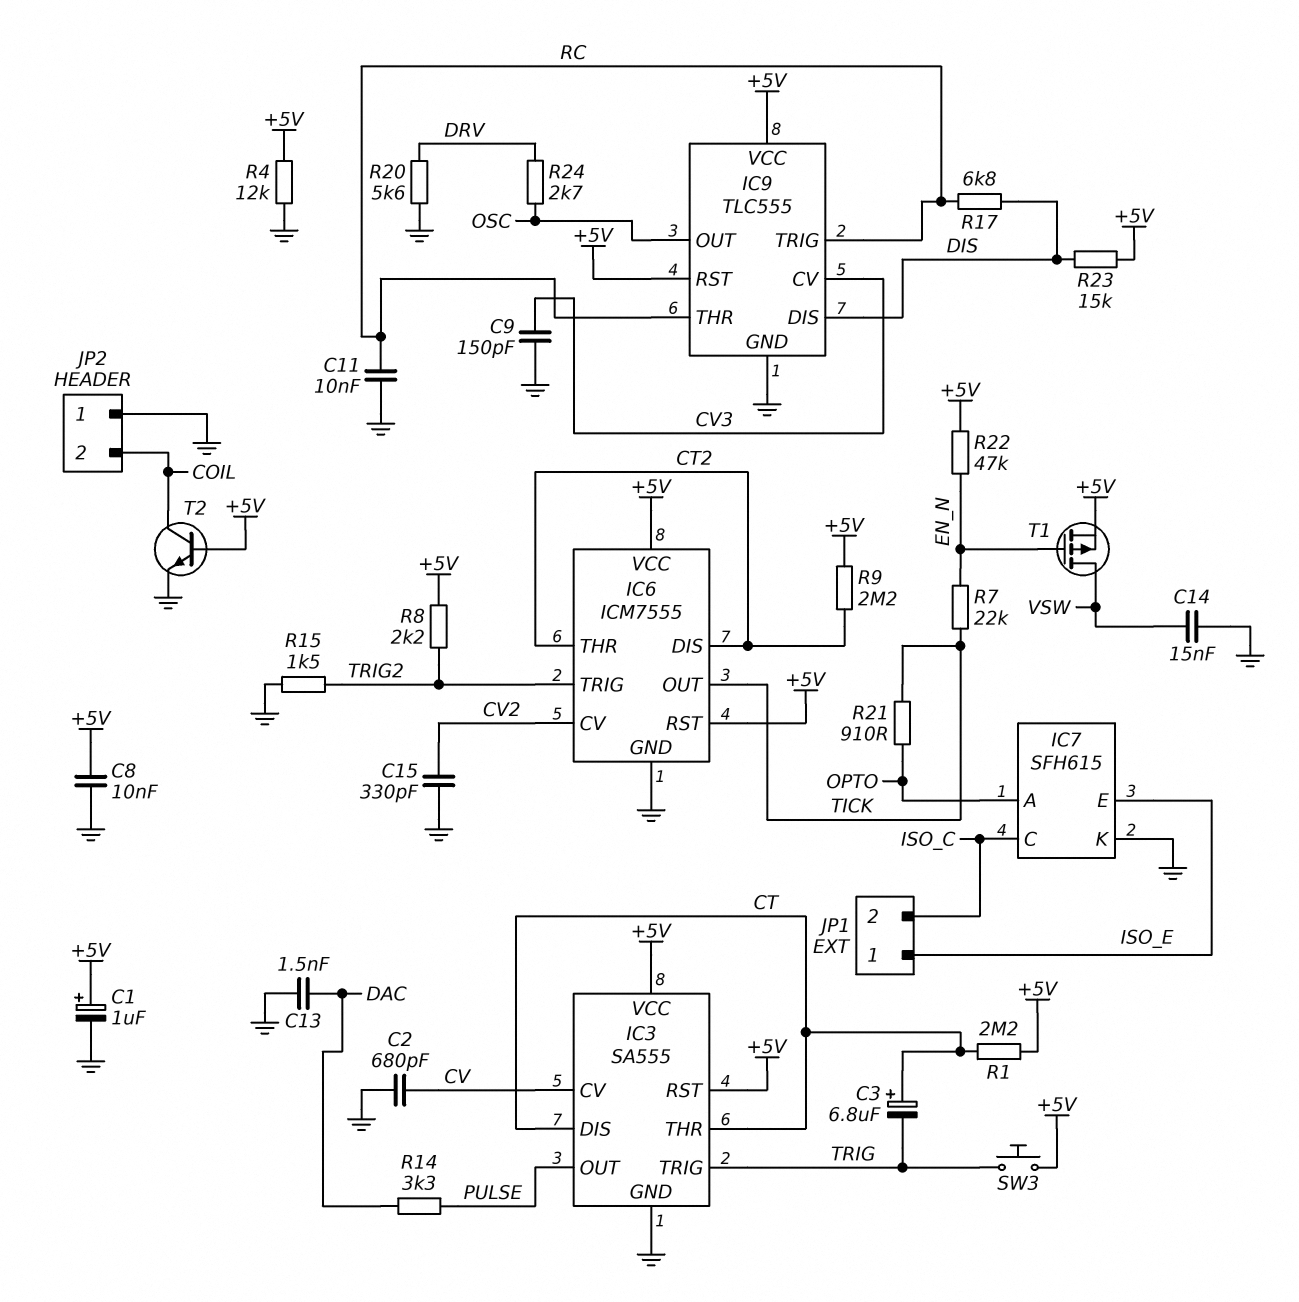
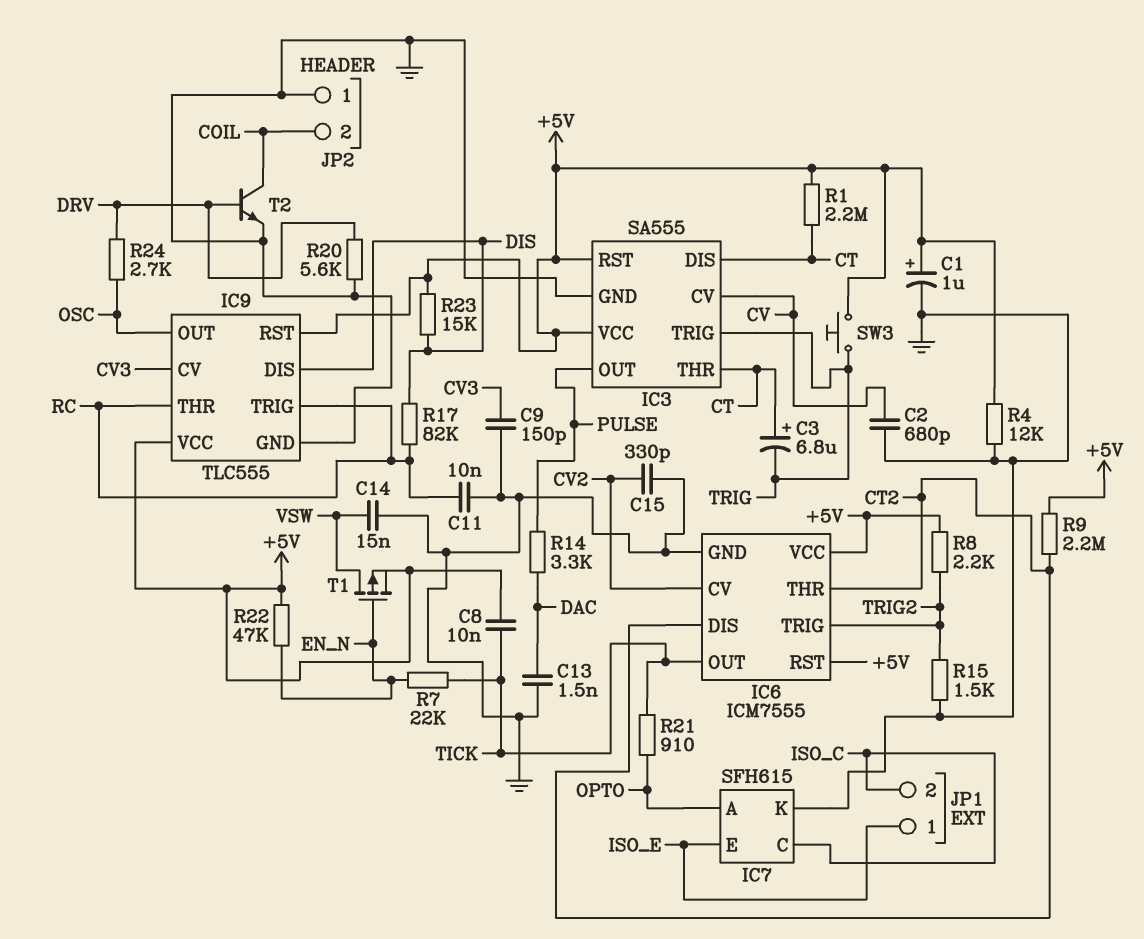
C8: 10nF (+5V, GND) -> 10nF (+5V, TICK)
R17: 6.8k (DIS, RC) -> 82k (DIS, RC)
T2: NPN (B +5V, C COIL, E GND) -> NPN (B DRV, C COIL, E GND)

